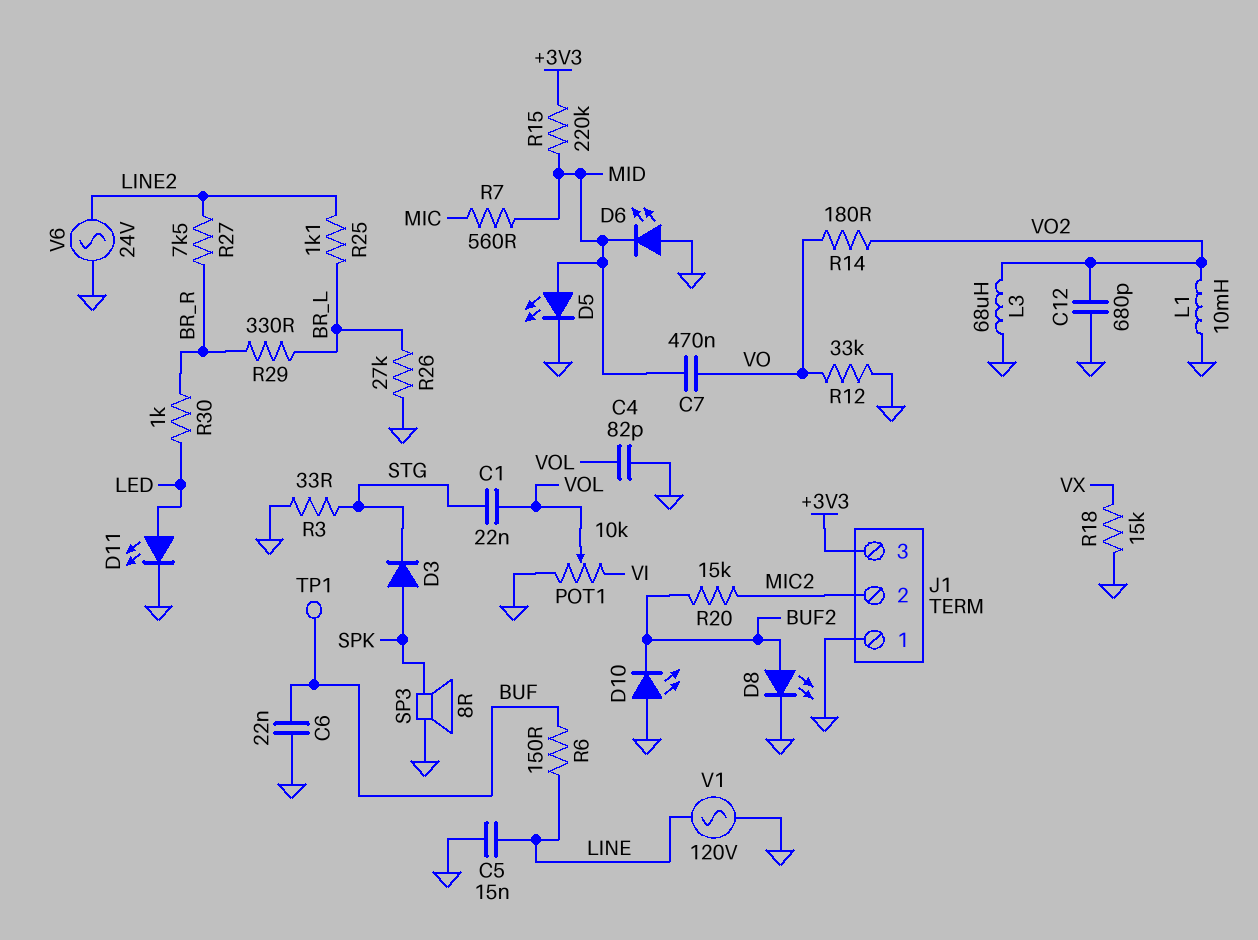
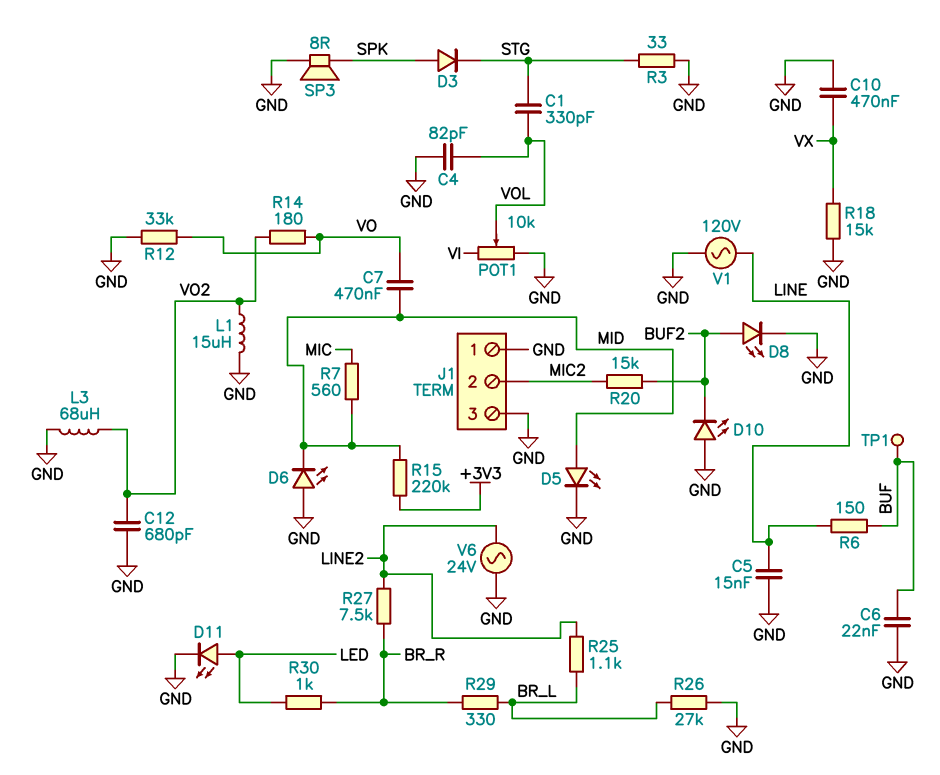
C1: 22nF (STG, VOL) -> 330pF (STG, VOL)
C10: none -> 470nF (GND, VX)
J1 pin 3: +3V3 -> GND
L1: 10mH (GND, VO2) -> 15uH (GND, VO2)

